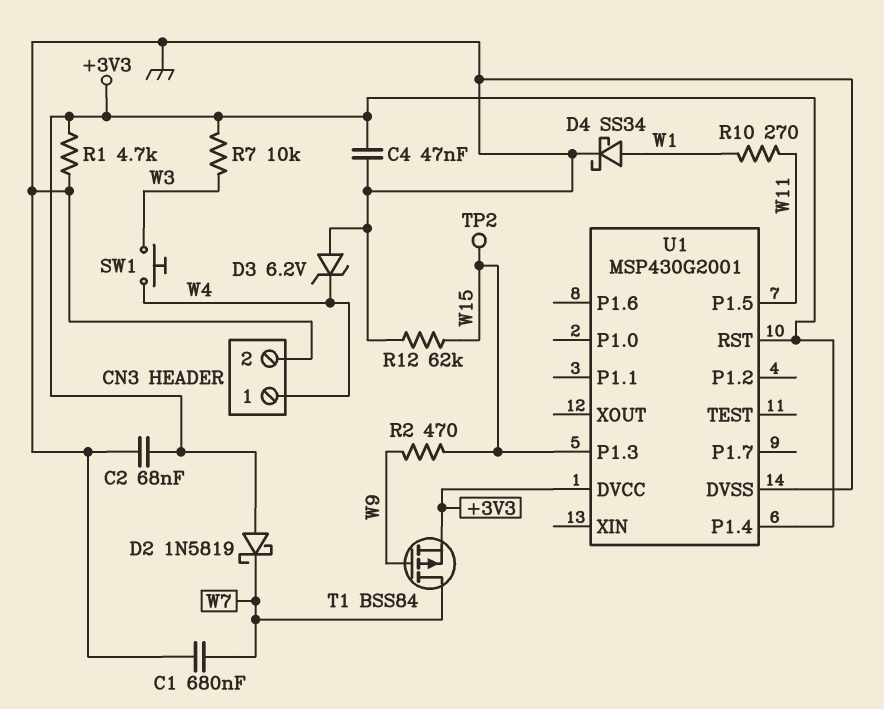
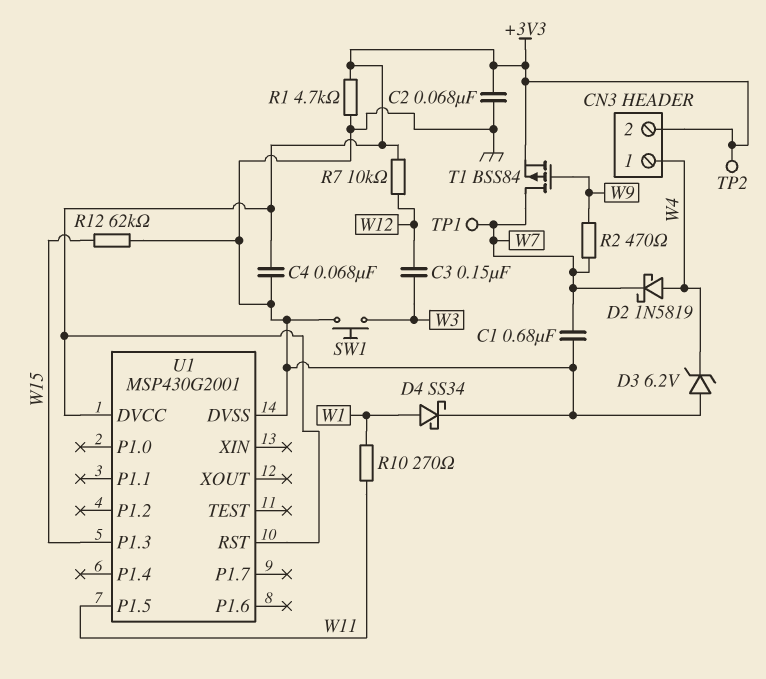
C3: none -> 150nF (W3, W12)
C4: 47nF (+3V3, GND) -> 68nF (+3V3, GND)
CN3 pin 2: GND -> +3V3
D2: schottky 1N5819 (A +3V3, K W7) -> schottky 1N5819 (A W4, K W7)
R2: 470 (W9, W15) -> 470 (W7, W9)
R7: 10k (+3V3, W3) -> 10k (+3V3, W12)
SW1: button (W3, W4) -> button (GND, W3)
TP1: none -> test point (W7)
TP2: test point (W15) -> test point (+3V3)
U1 pin P1.4: +3V3 -> none

